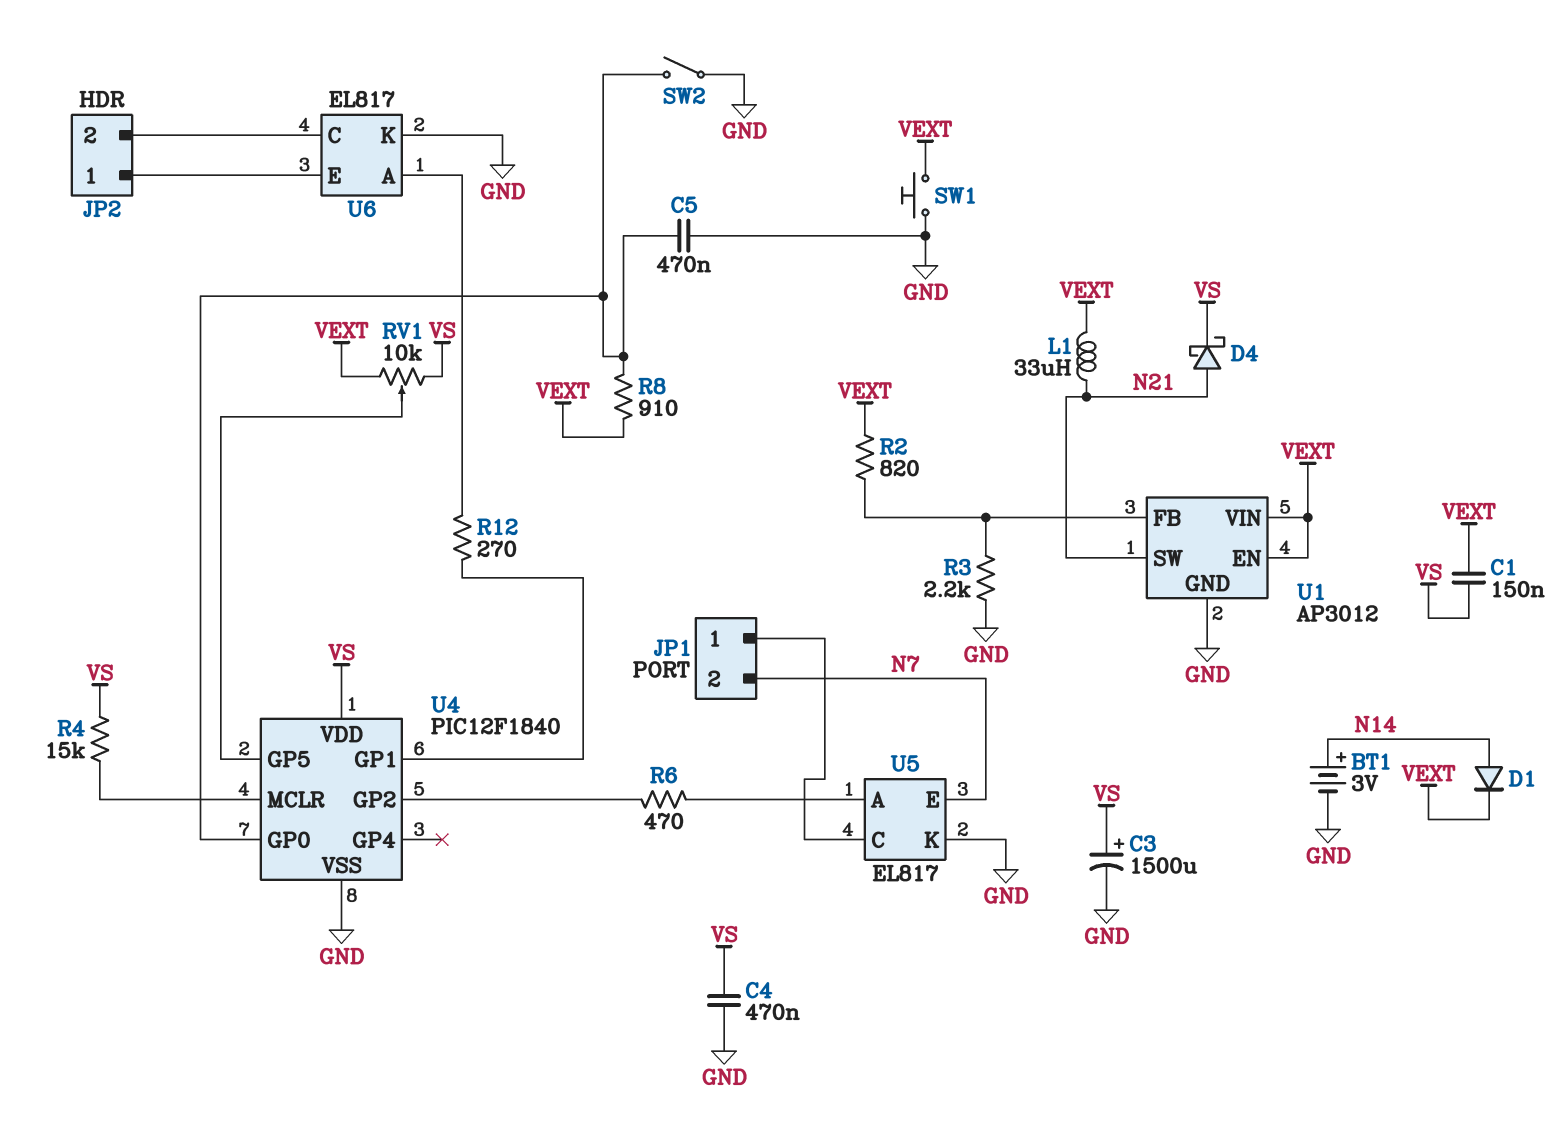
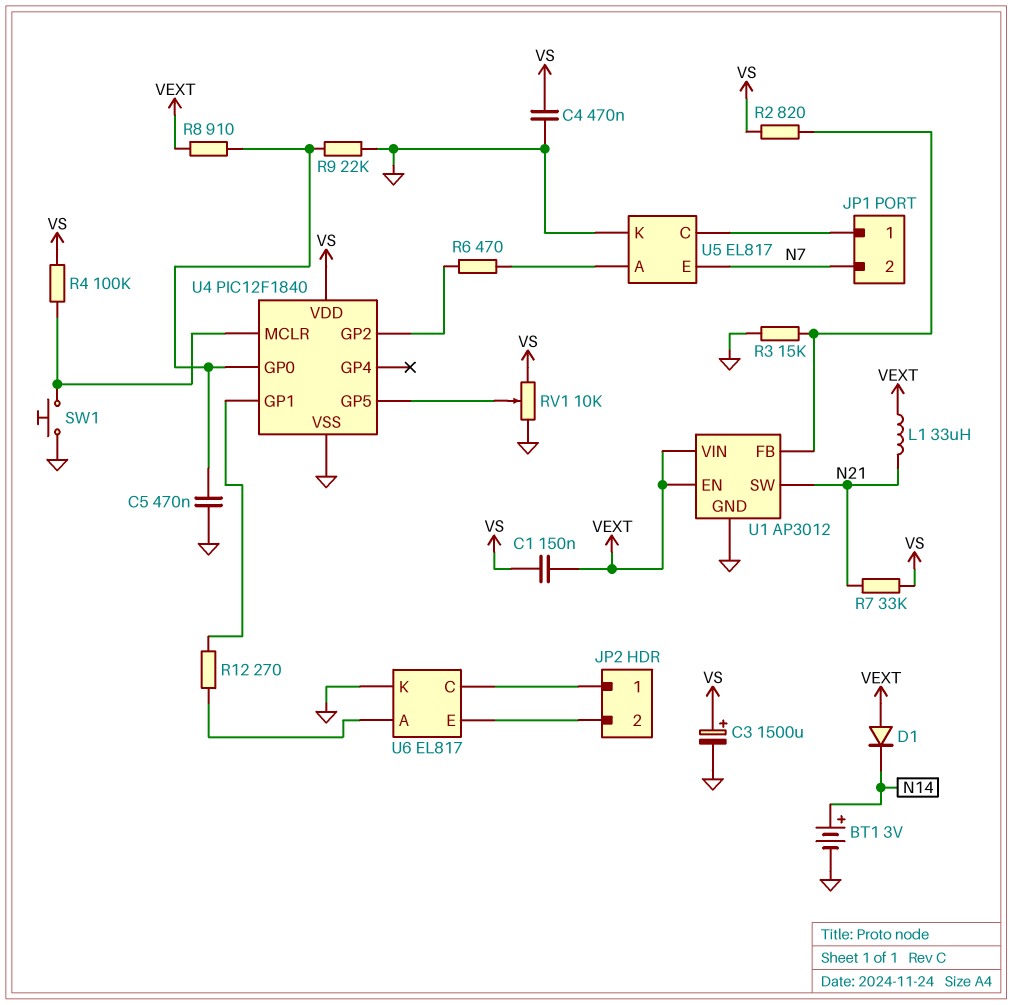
D1: diode (A N14, K VEXT) -> diode (A VEXT, K N14)
D4: schottky (A N21, K VS) -> none
R2: 820 (U1/FB, VEXT) -> 820 (U1/FB, VS)
R3: 2.2k (GND, U1/FB) -> 15k (GND, U1/FB)
R4: 15k (U4/MCLR, VS) -> 100k (U4/MCLR, VS)
R7: none -> 33k (N21, VS)
R9: none -> 22k (GND, U4/GP0)
RV1: 10k (VEXT, VS, wiper U4/GP5) -> 10k (GND, VS, wiper U4/GP5)
SW1: button (GND, VEXT) -> button (GND, U4/MCLR)
SW2: switch (GND, U4/GP0) -> none
U6 pin C: JP2/2 -> JP2/1
U6 pin E: JP2/1 -> JP2/2

